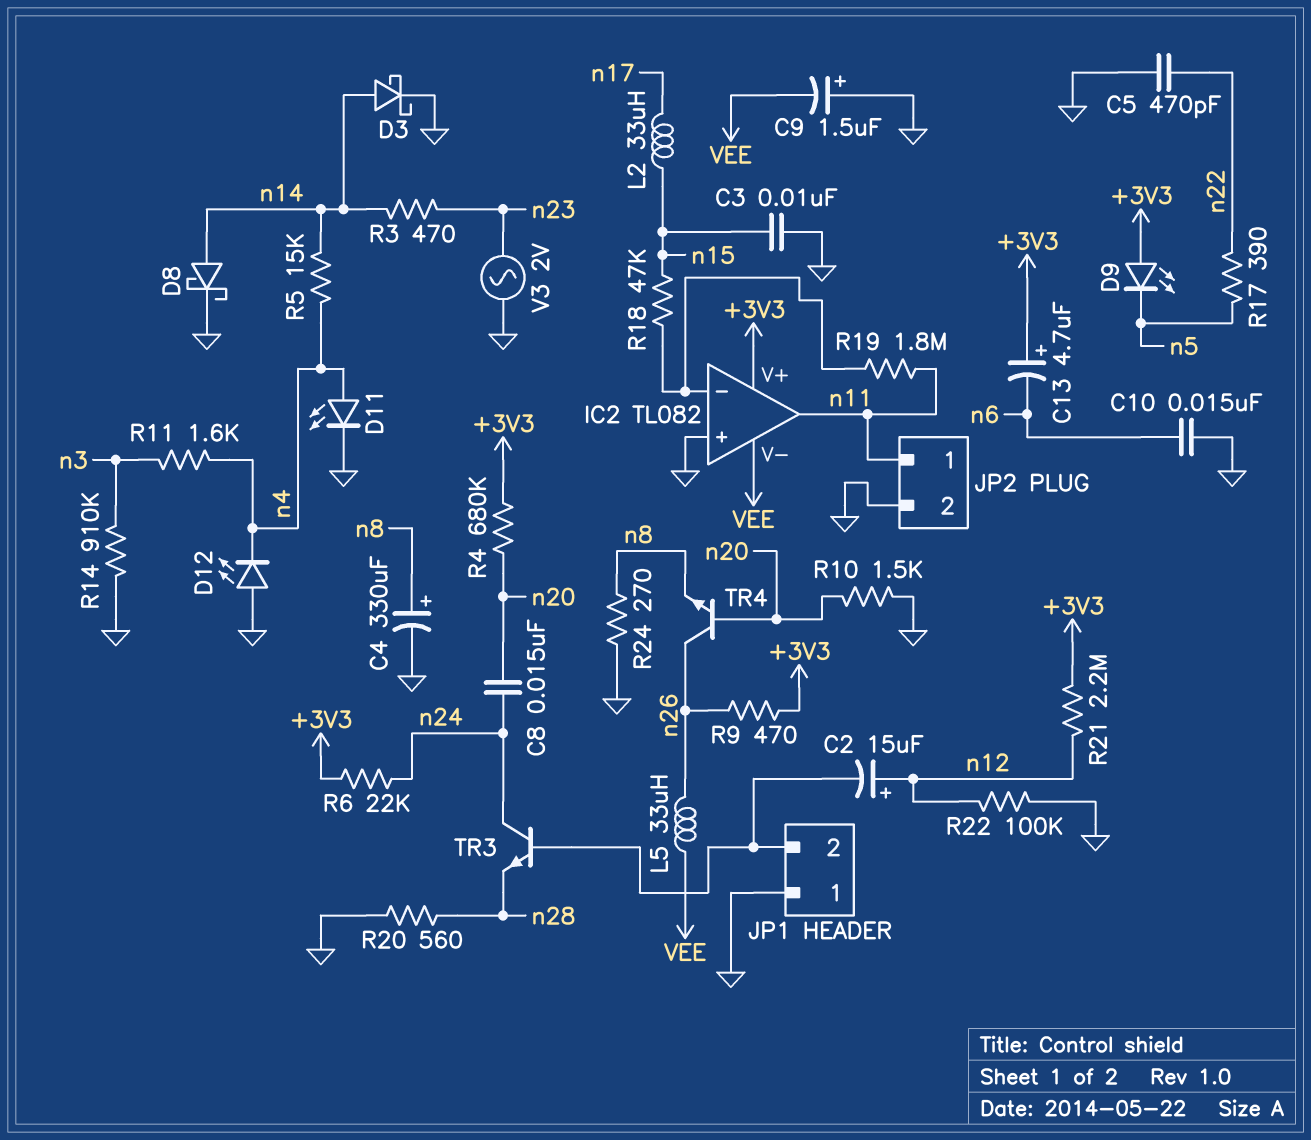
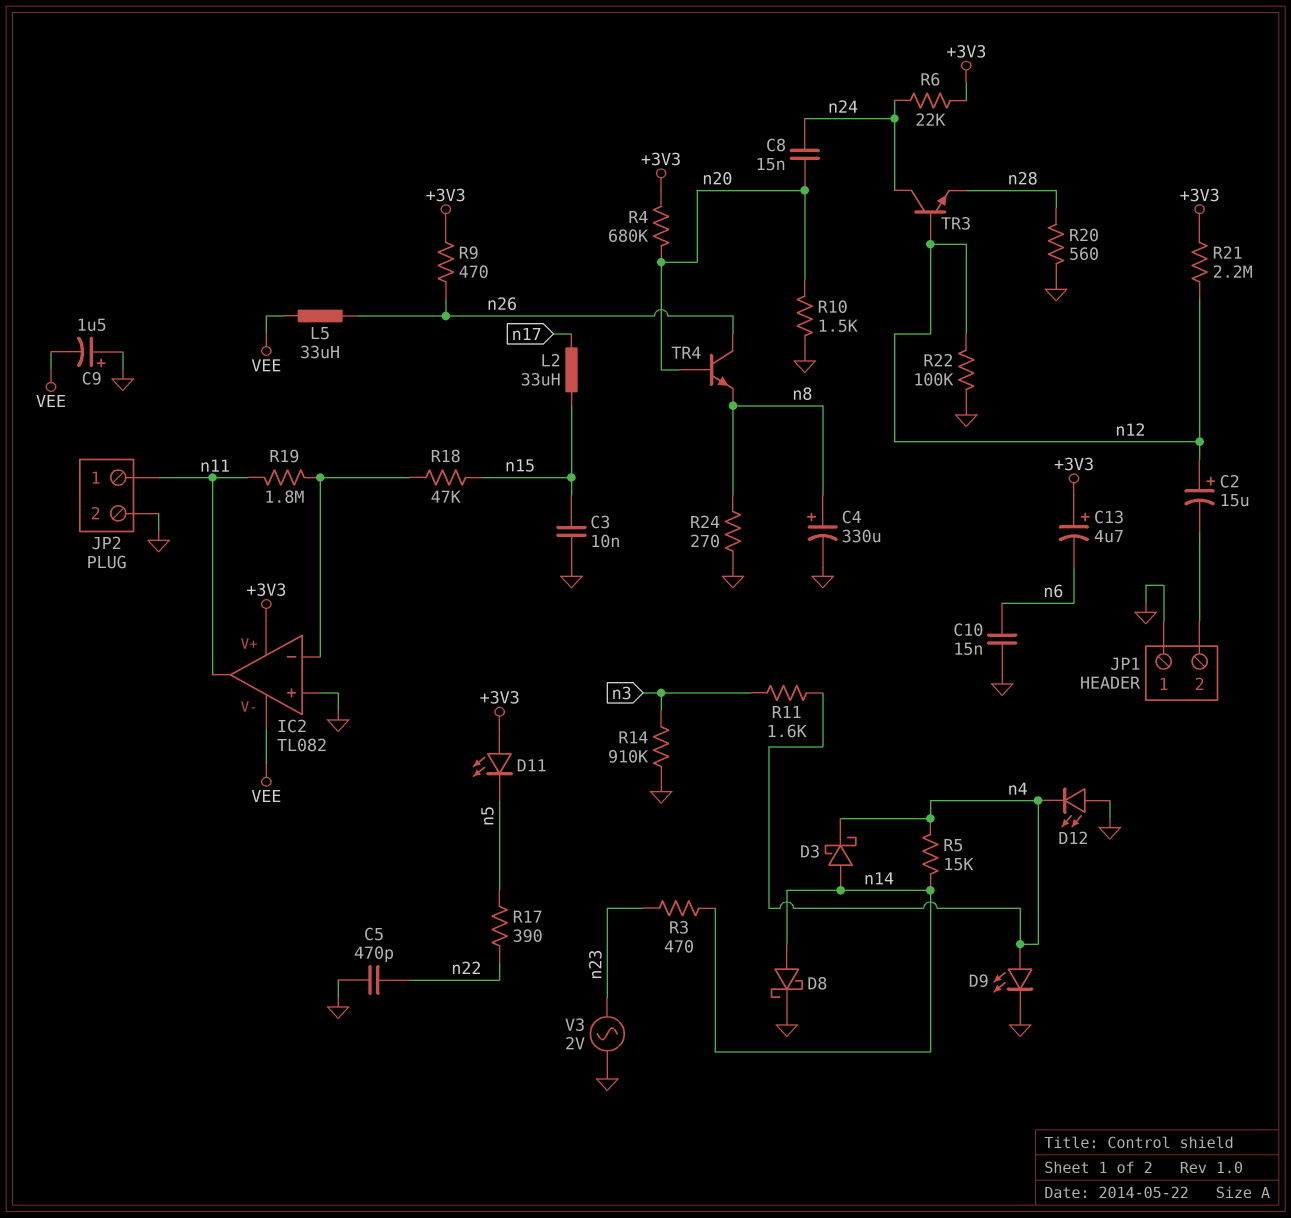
D3: schottky (A n14, K GND) -> schottky (A n14, K n4)
D9: LED (A +3V3, K n5) -> LED (A n4, K GND)
D11: LED (A n4, K GND) -> LED (A +3V3, K n5)
TR3: NPN (B JP1/2, C n24, E n28) -> NPN (B n12, C n24, E n28)

